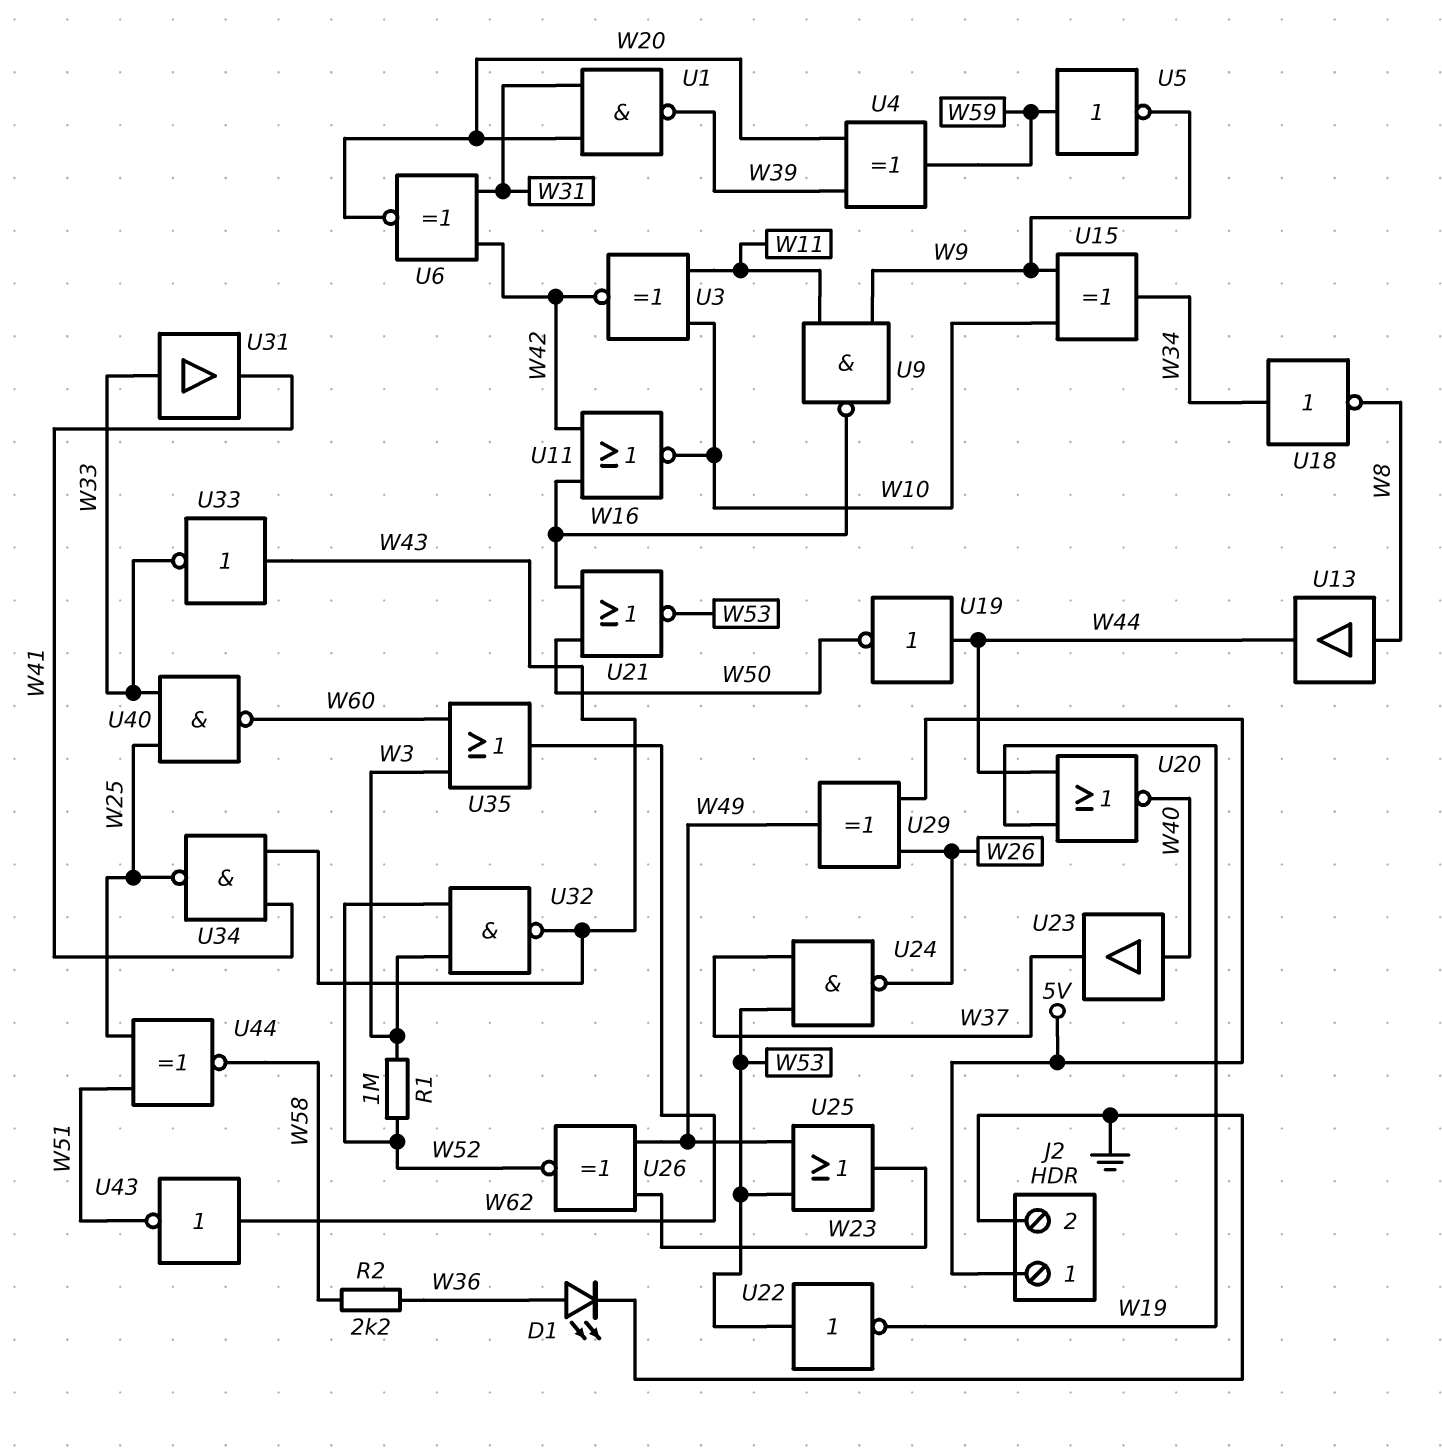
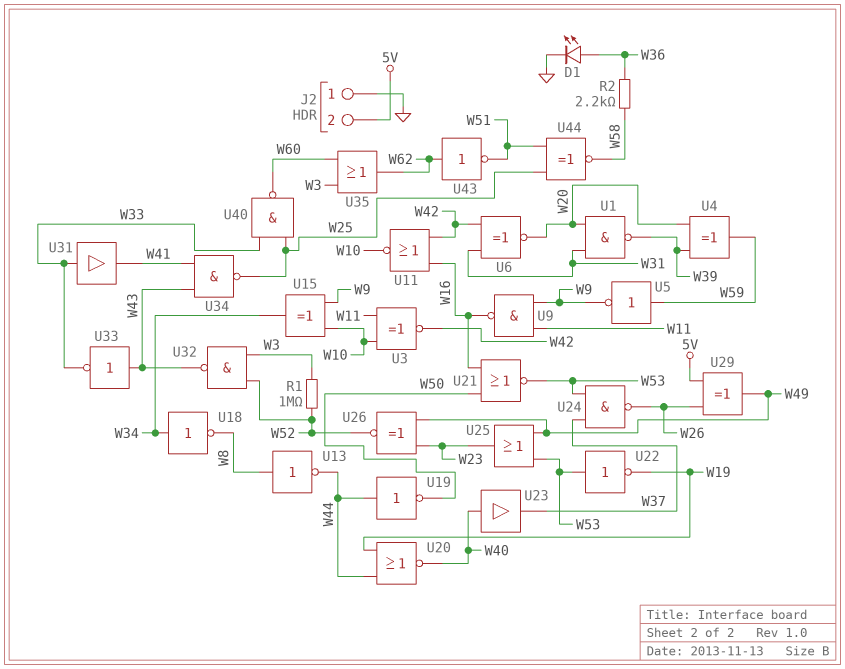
J2 pin 1: 5V -> GND
J2 pin 2: GND -> 5V
U13: buffer (in W8, out W44) -> NOT (in W8, out W44)

